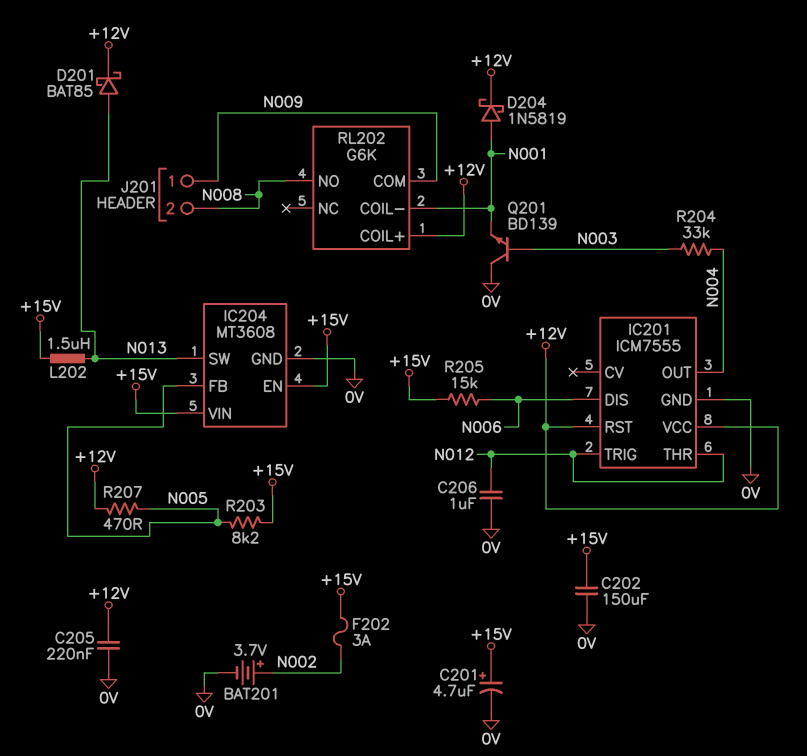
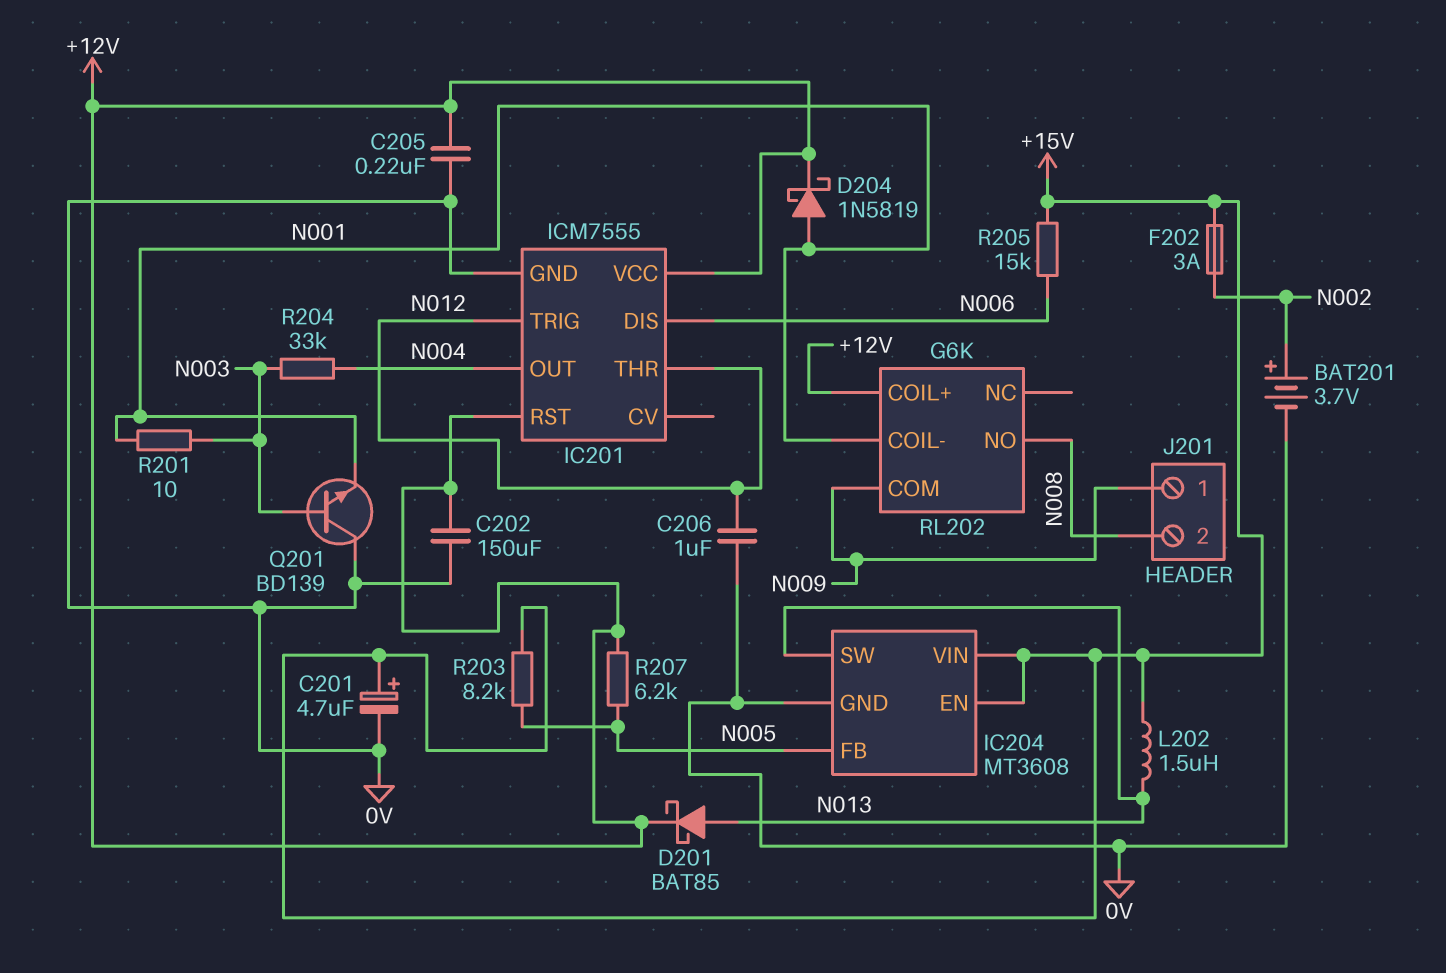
C202: 150uF (+15V, 0V) -> 150uF (+12V, 0V)
R201: none -> 10 (N001, N003)
R207: 470 (+12V, N005) -> 6.2k (+12V, N005)

